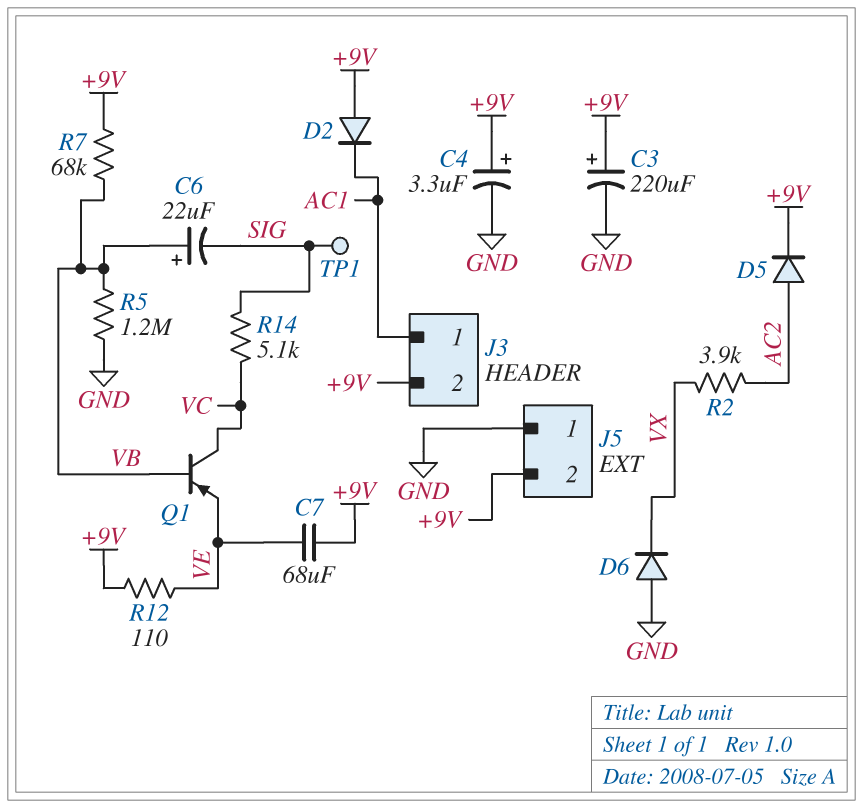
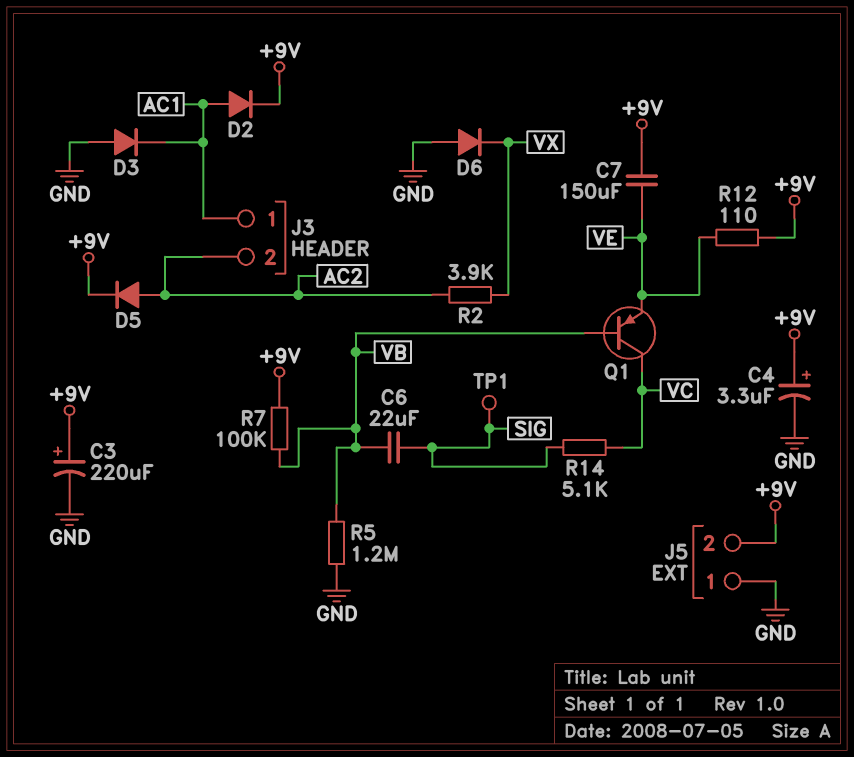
C6: 22uF (plus VB, minus SIG) -> 22uF (SIG, VB)
C7: 68uF (+9V, VE) -> 150uF (+9V, VE)
D2: diode (A +9V, K AC1) -> diode (A AC1, K +9V)
D3: none -> diode (A GND, K AC1)
J3 pin 2: +9V -> AC2
R7: 68k (+9V, VB) -> 100k (+9V, VB)

